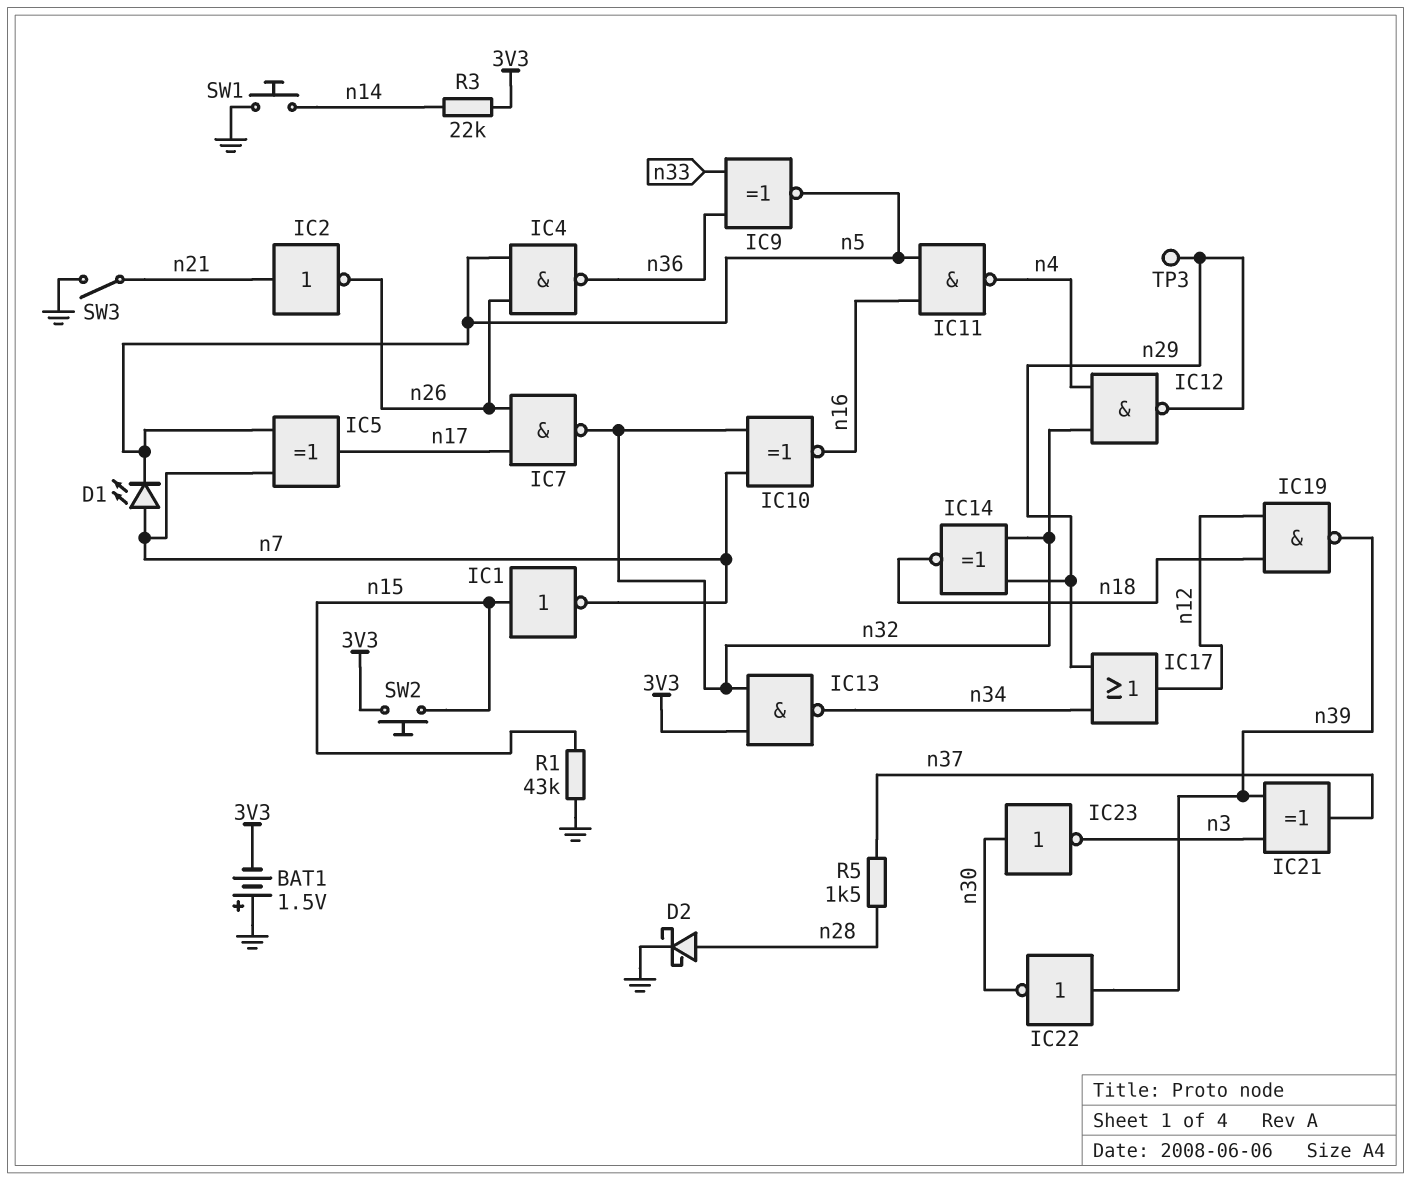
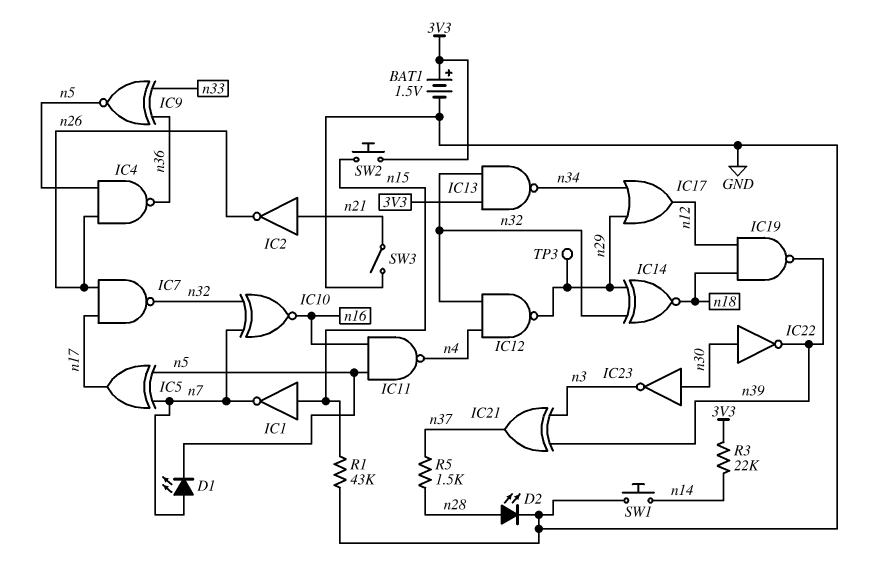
BAT1: 1.5V (plus GND, minus 3V3) -> 1.5V (plus 3V3, minus GND)
D2: schottky (A n28, K GND) -> LED (A n28, K GND)
IC22: NOT (in n39, out n30) -> NOT (in n30, out n39)

